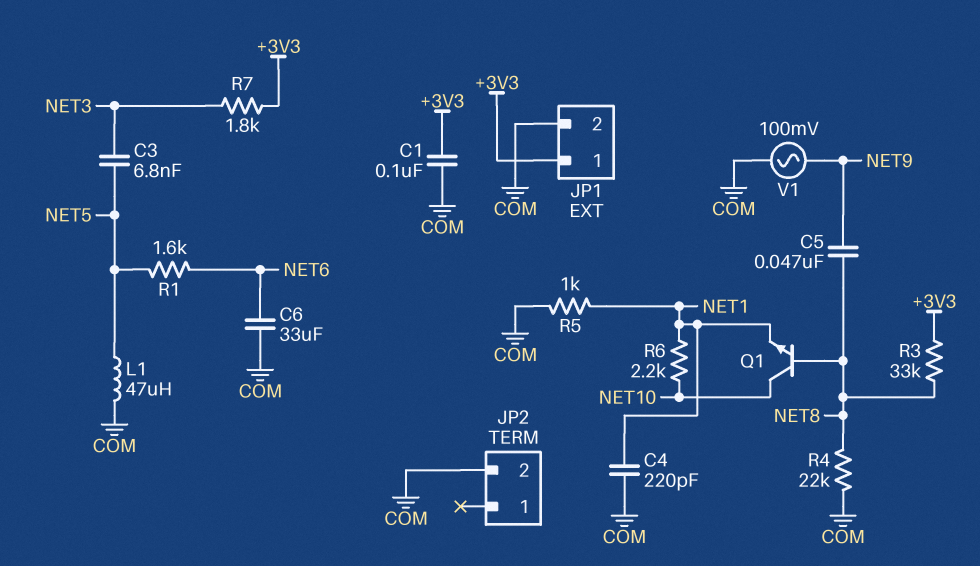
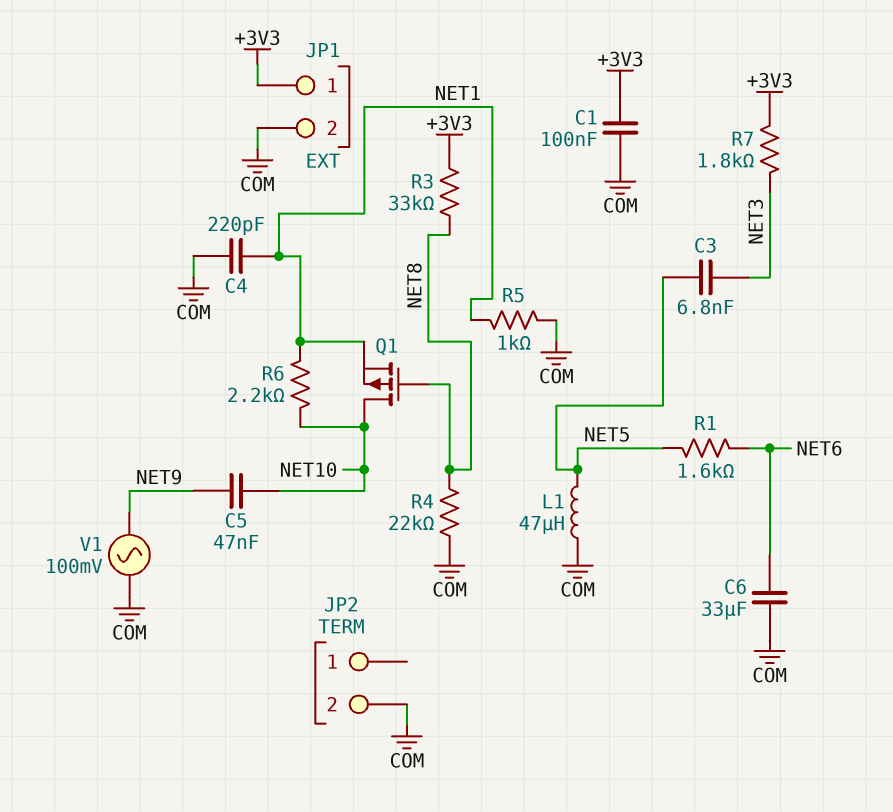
C5: 47nF (NET8, NET9) -> 47nF (NET9, NET10)
Q1: NPN (B NET8, C NET10, E NET1) -> PMOS (G NET8, D NET10, S NET1)

